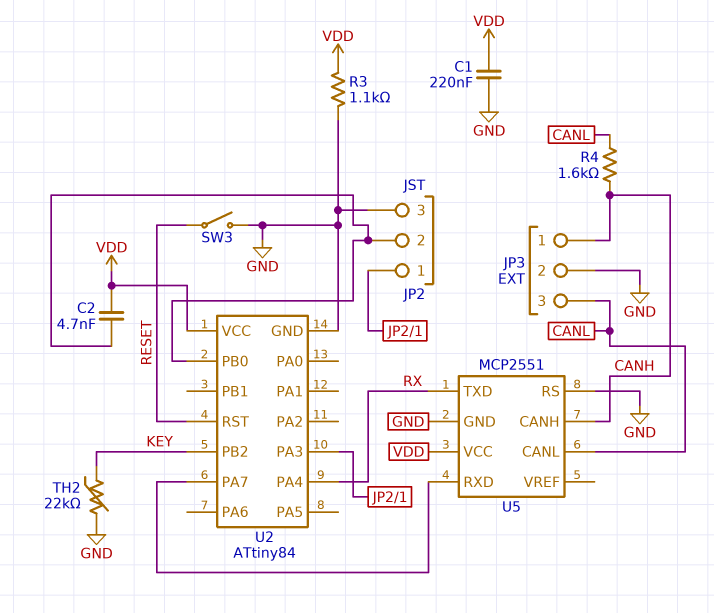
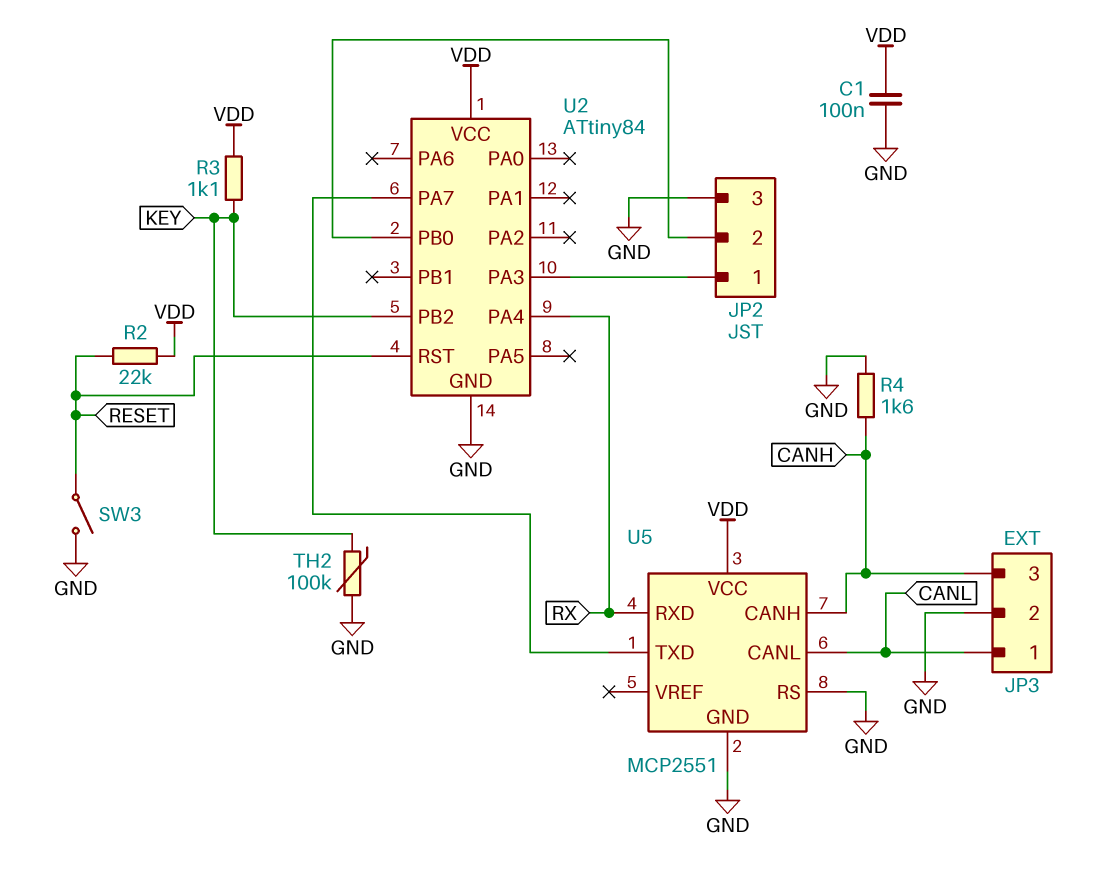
C1: 220nF (GND, VDD) -> 100nF (GND, VDD)
C2: 4.7nF (JP2/2, VDD) -> none
JP3 pin 1: CANH -> CANL
JP3 pin 3: CANL -> CANH
R2: none -> 22k (RESET, VDD)
R3: 1.1k (GND, VDD) -> 1.1k (KEY, VDD)
R4: 1.6k (CANH, CANL) -> 1.6k (CANH, GND)
TH2: 22k (GND, KEY) -> 100k (GND, KEY)
U5 pin RXD: U2/PA7 -> RX
U5 pin TXD: RX -> U2/PA7

